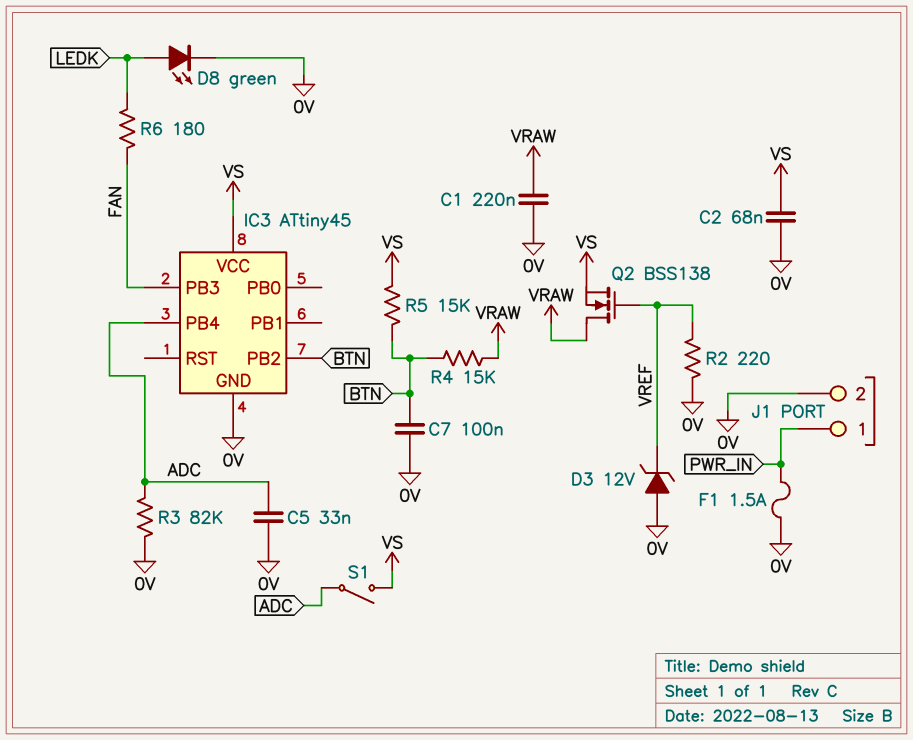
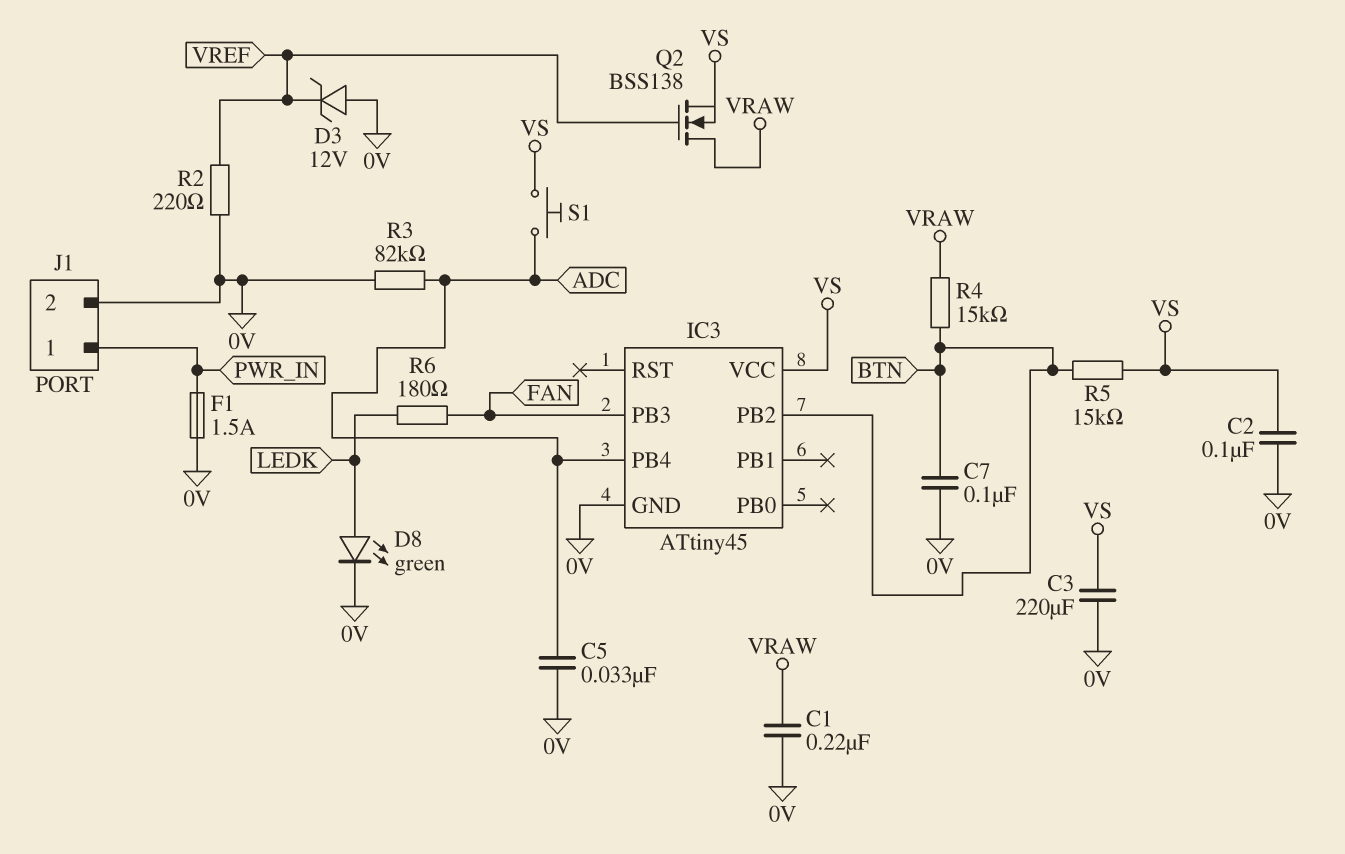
C2: 68nF (0V, VS) -> 100nF (0V, VS)
C3: none -> 220uF (0V, VS)
S1: switch (ADC, VS) -> button (ADC, VS)

